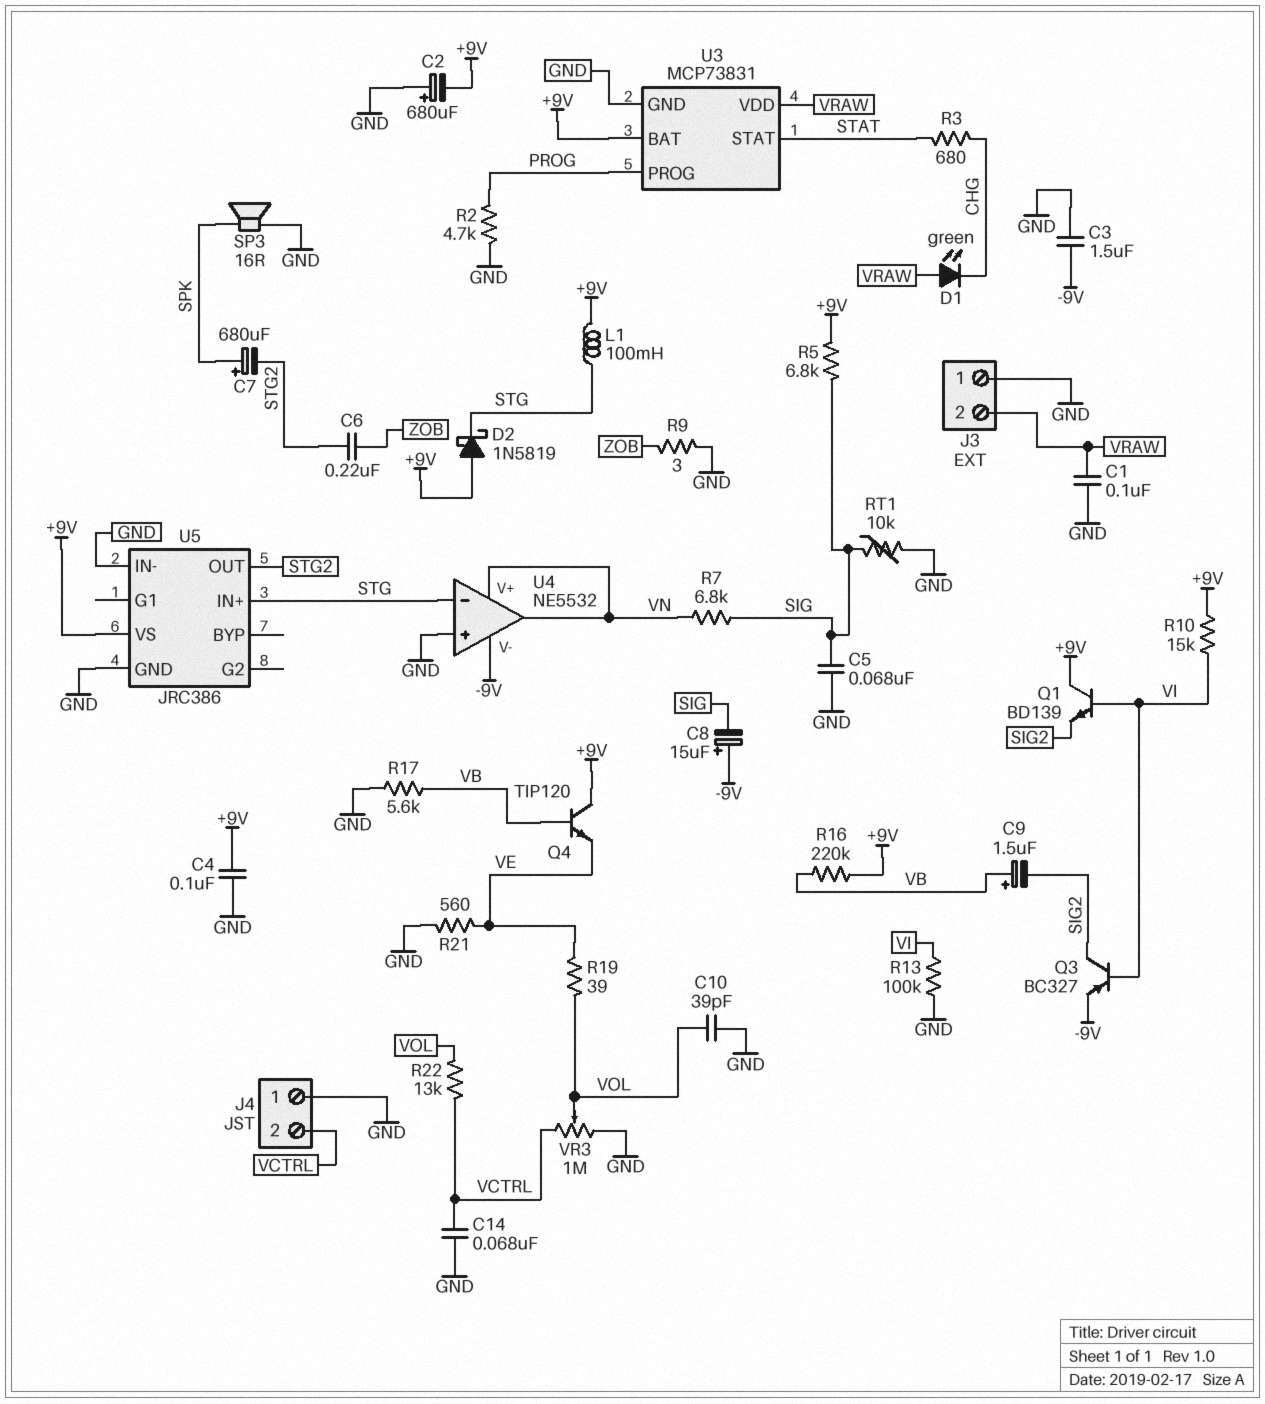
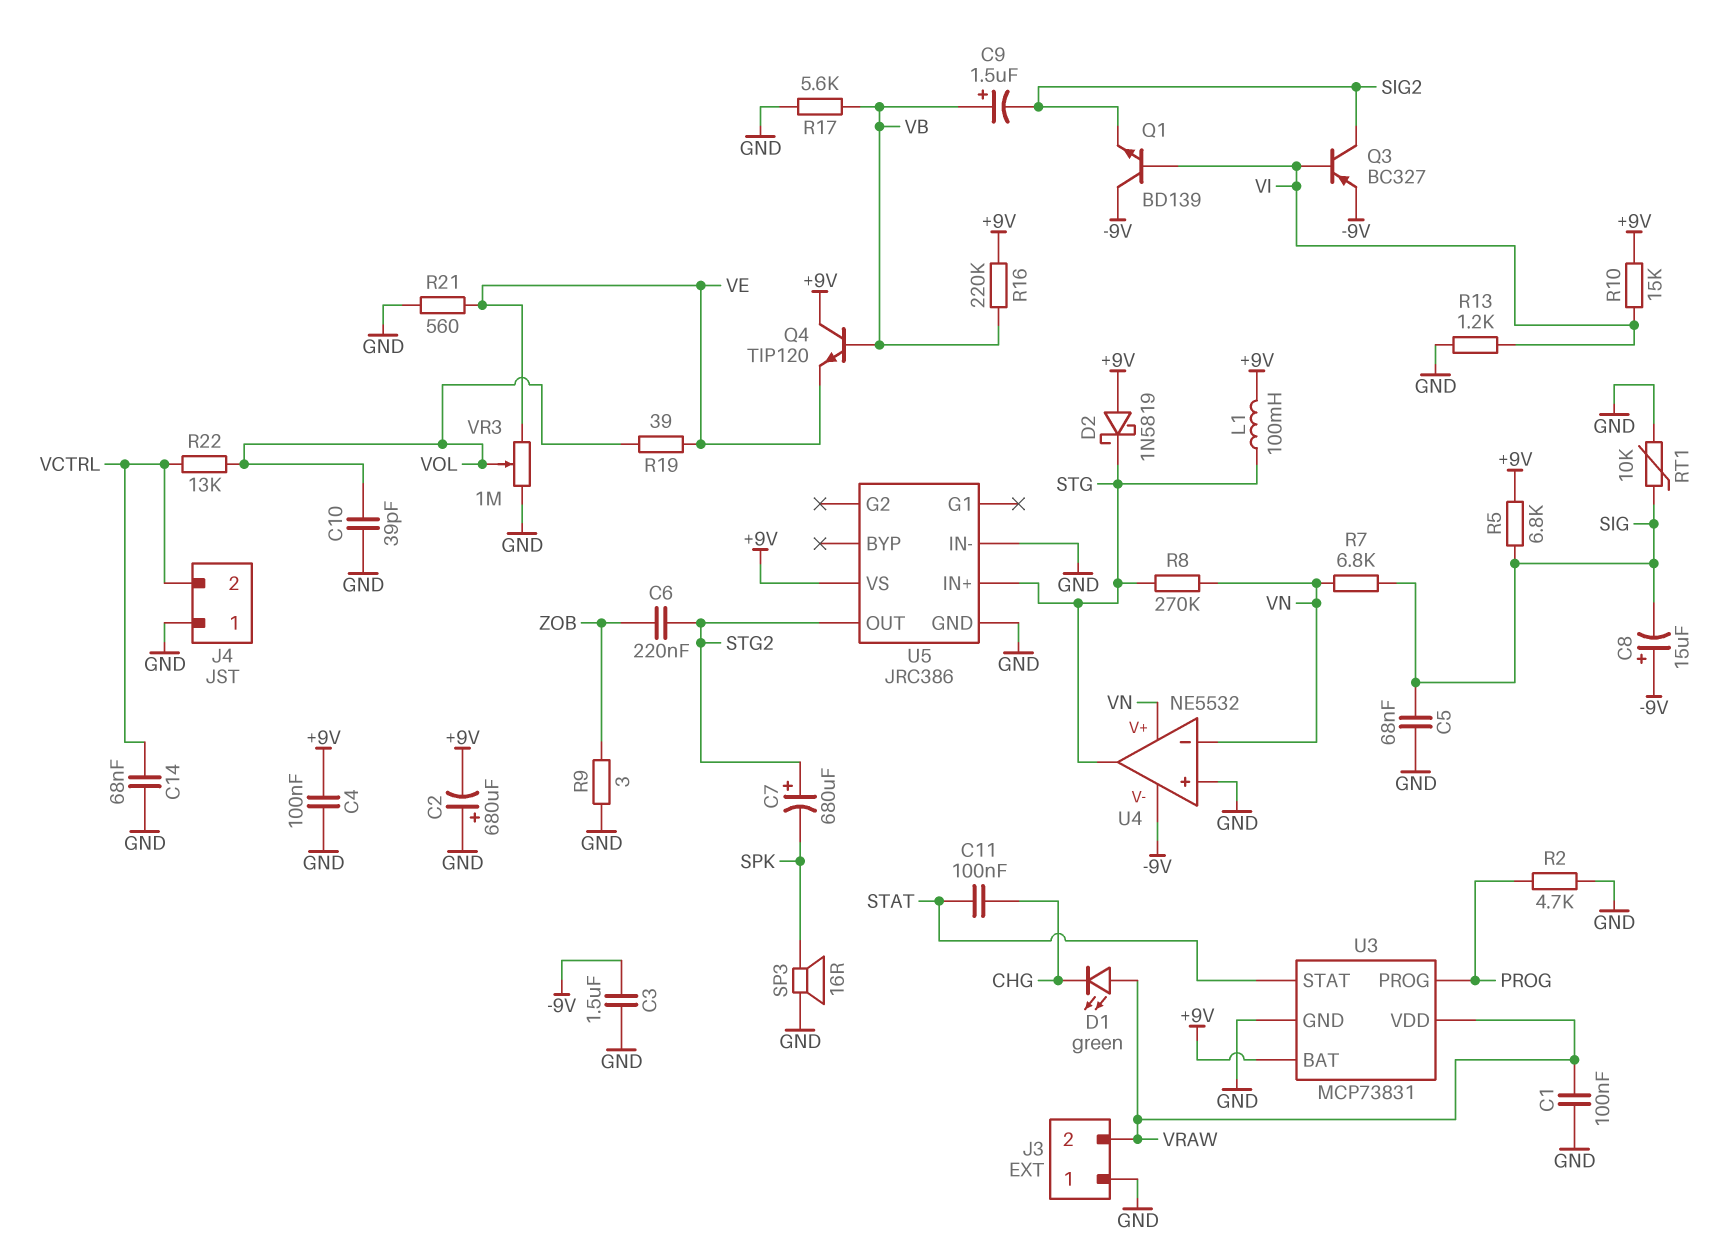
C7: 680uF (plus SPK, minus STG2) -> 680uF (plus STG2, minus SPK)
C11: none -> 100nF (CHG, STAT)
Q1: NPN BD139 (B VI, C +9V, E SIG2) -> NPN BD139 (B VI, C -9V, E SIG2)
R3: 680 (CHG, STAT) -> none
R8: none -> 270k (STG, VN)
R13: 100k (GND, VI) -> 1.2k (GND, VI)
U4 pin in-: STG -> VN
U4 pin out: VN -> STG
VR3: 1M (GND, VCTRL, wiper VOL) -> 1M (GND, VE, wiper VOL)

